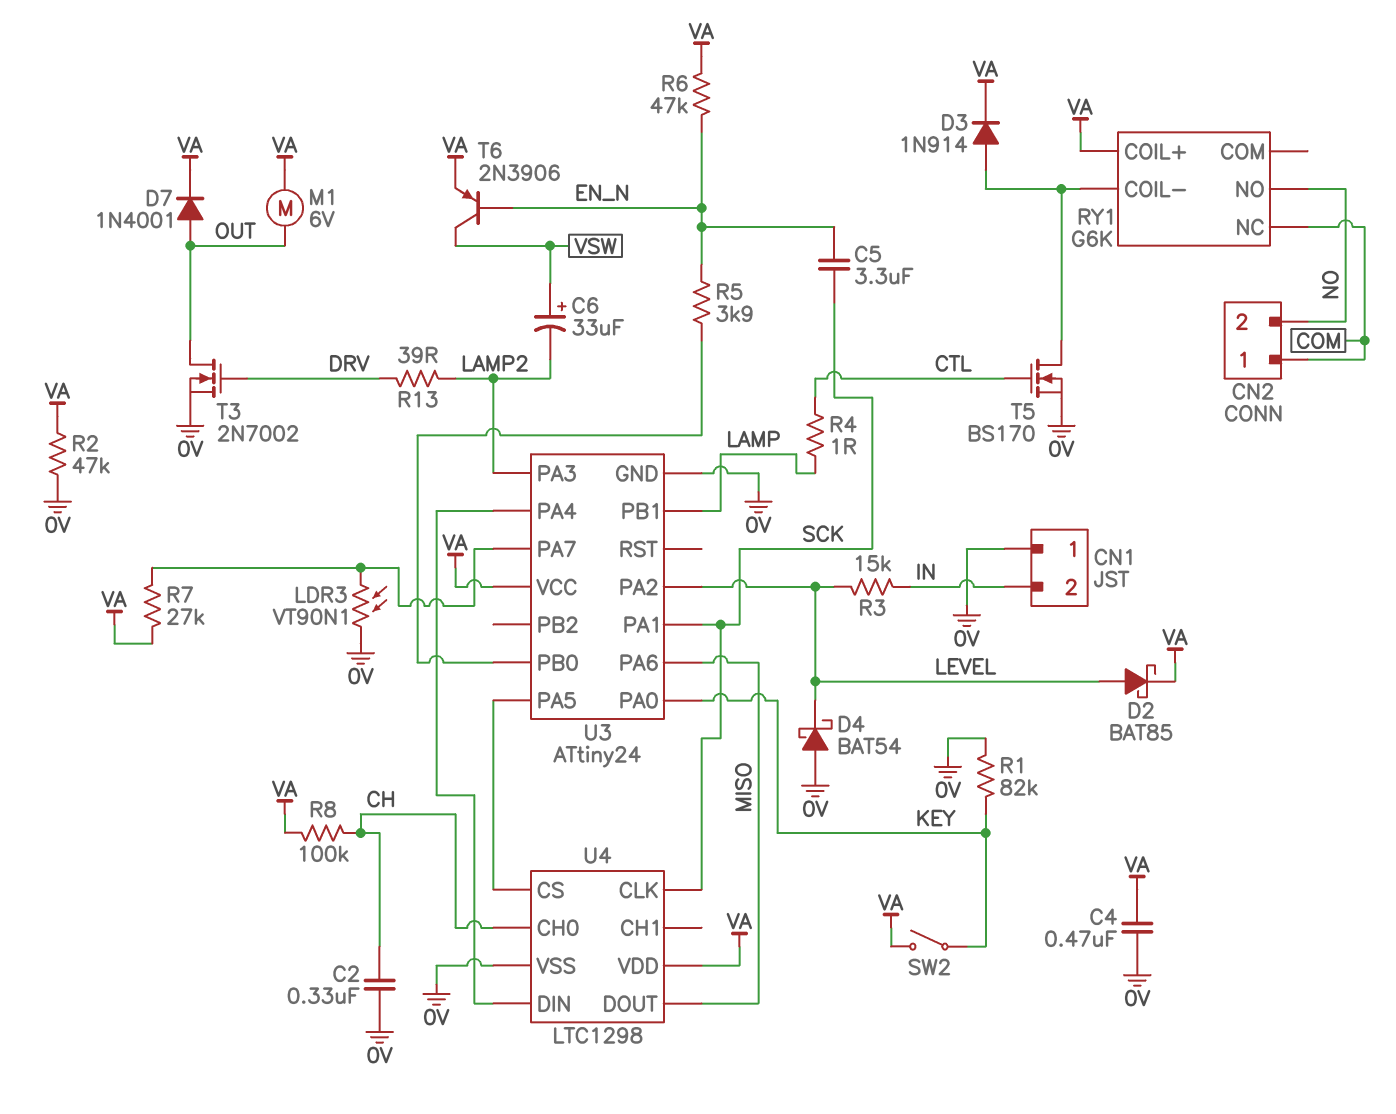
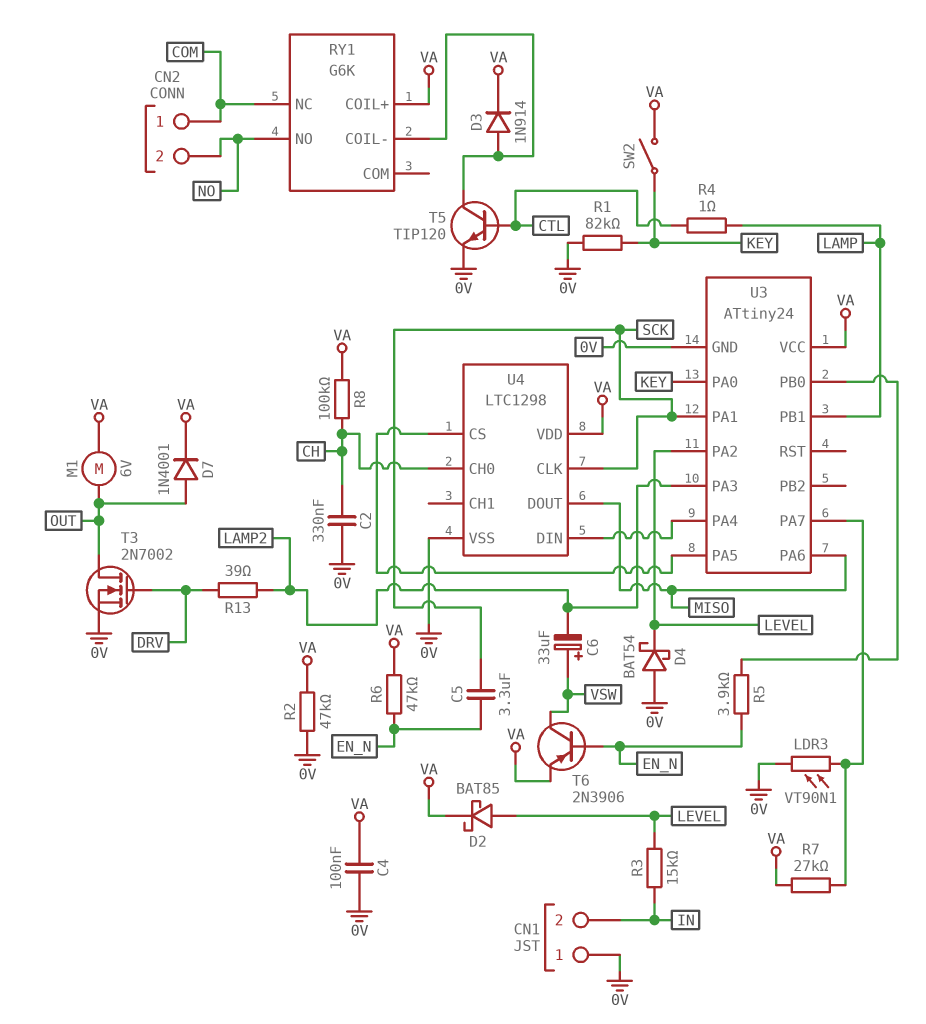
C4: 470nF (0V, VA) -> 100nF (0V, VA)
T5: NMOS BS170 (G CTL, D RY1/COIL-, S 0V) -> NPN TIP120 (B CTL, C RY1/COIL-, E 0V)

